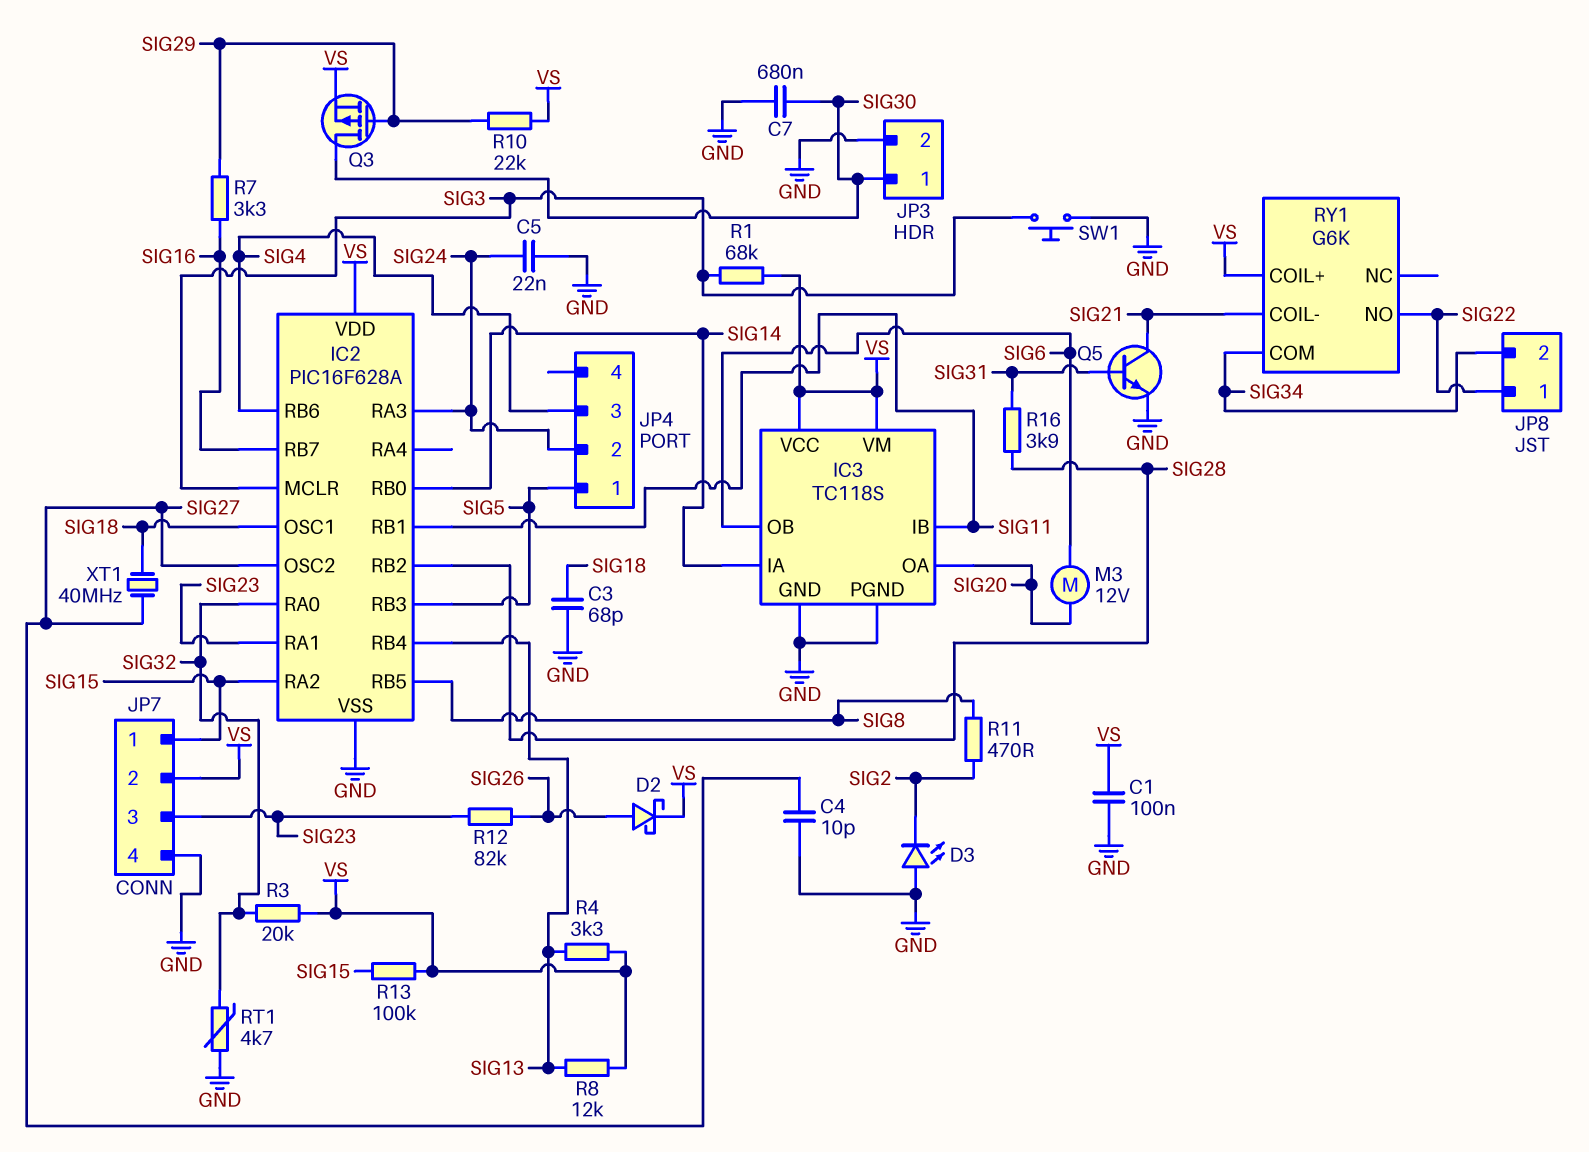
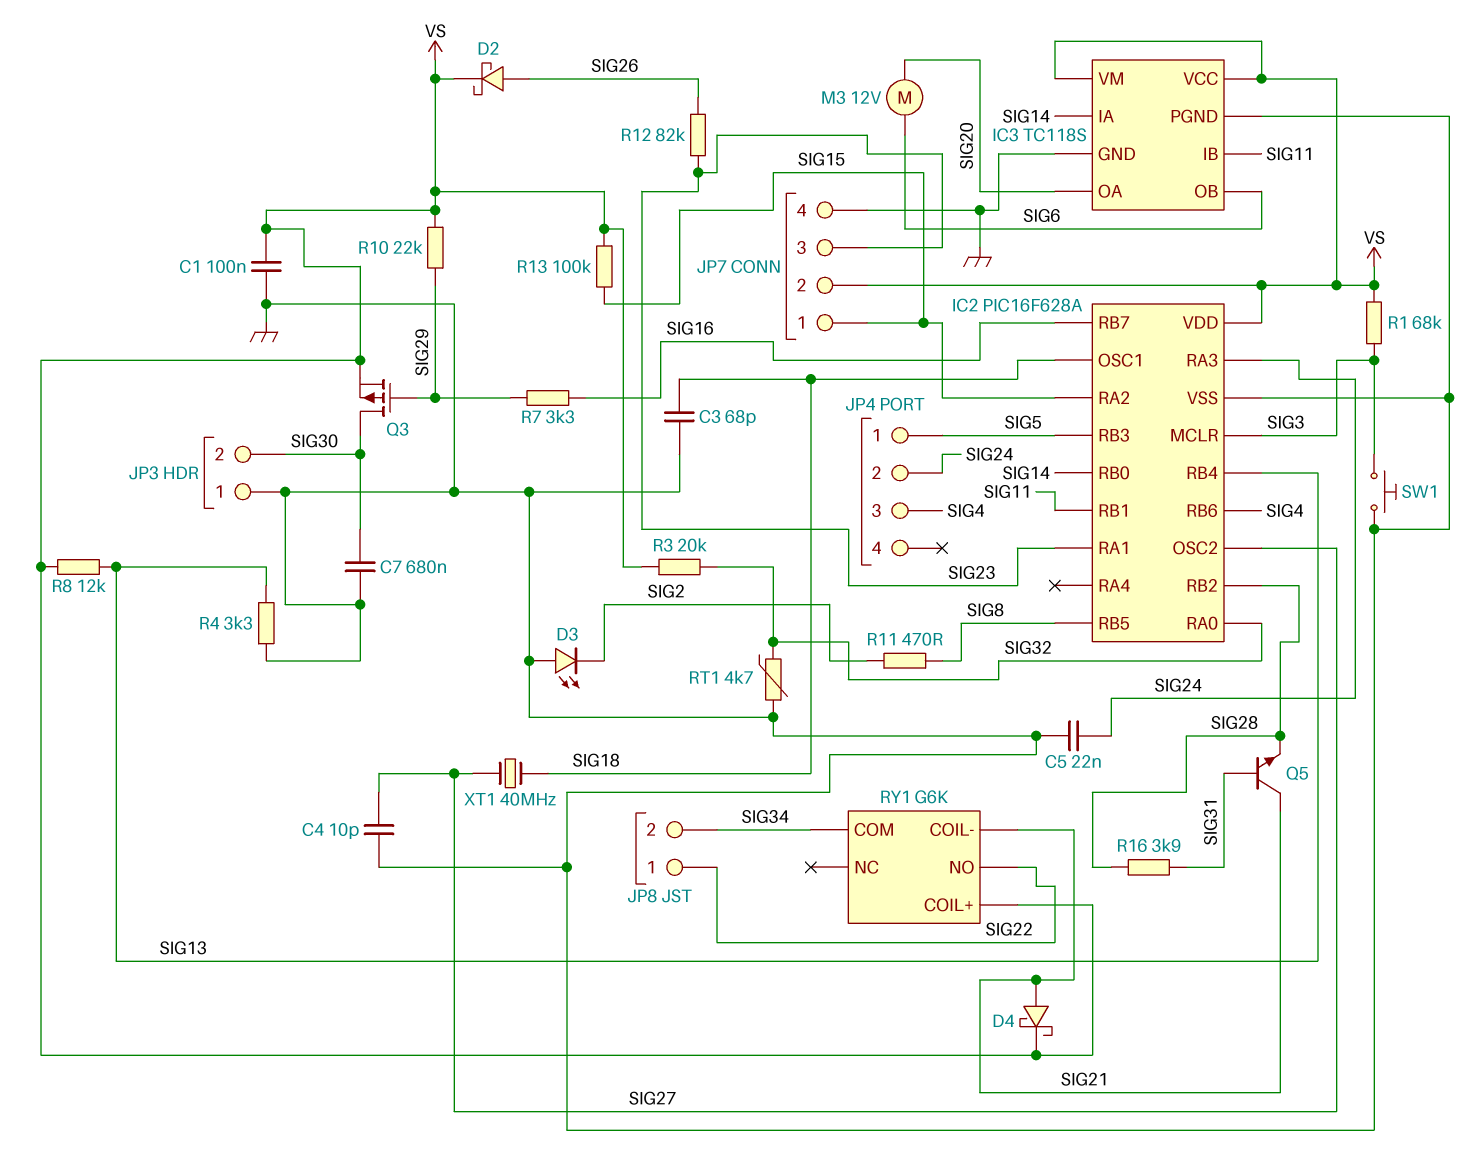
D4: none -> schottky (A SIG21, K VS)
JP3 pin 1: SIG30 -> GND
JP3 pin 2: GND -> SIG30
Q5: NPN (B SIG31, C SIG21, E GND) -> NPN (B SIG31, C SIG21, E SIG28)
R4: 3.3k (SIG13, VS) -> 3.3k (GND, SIG13)

